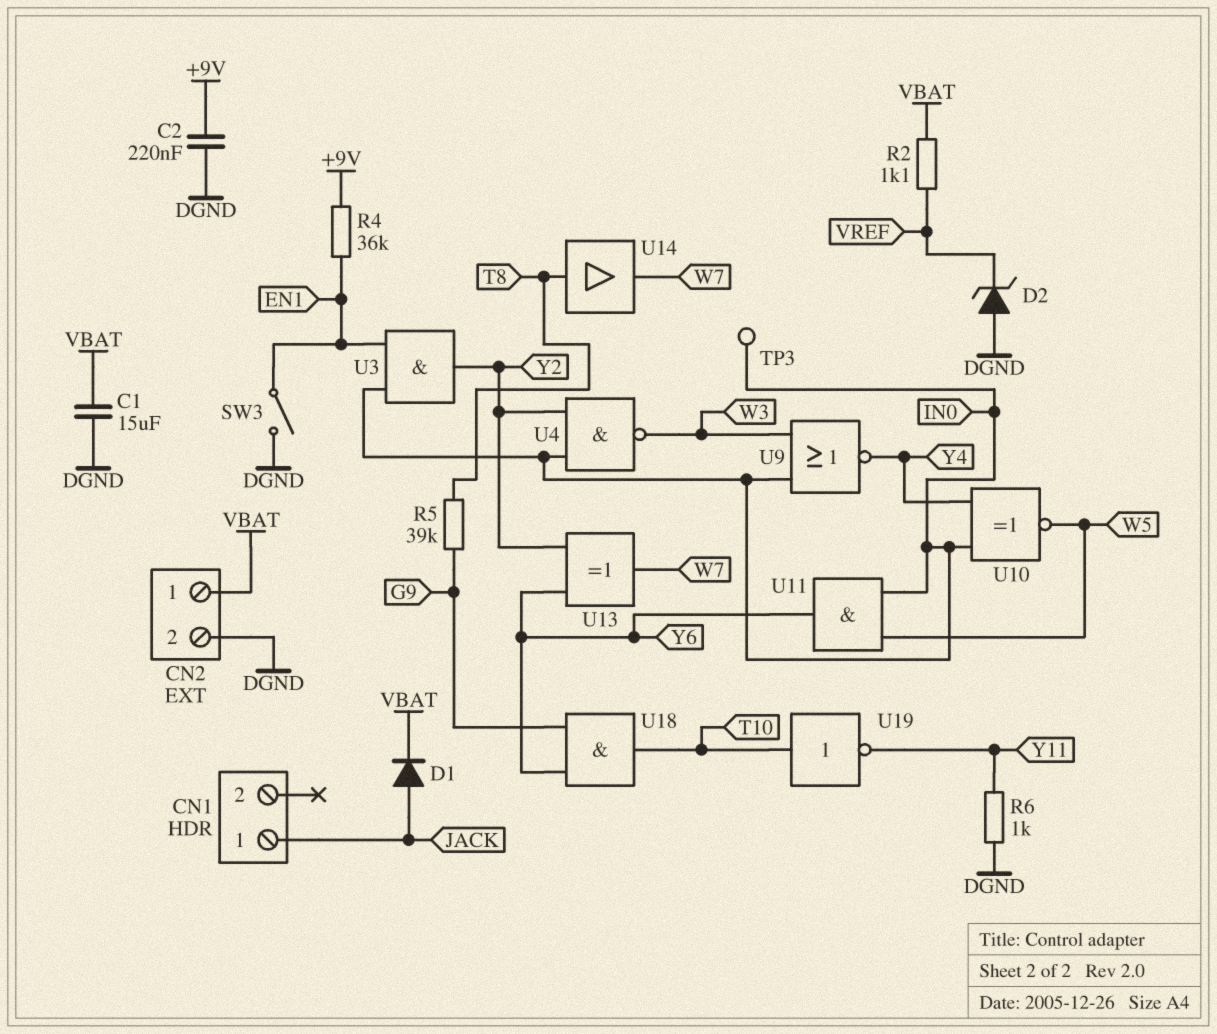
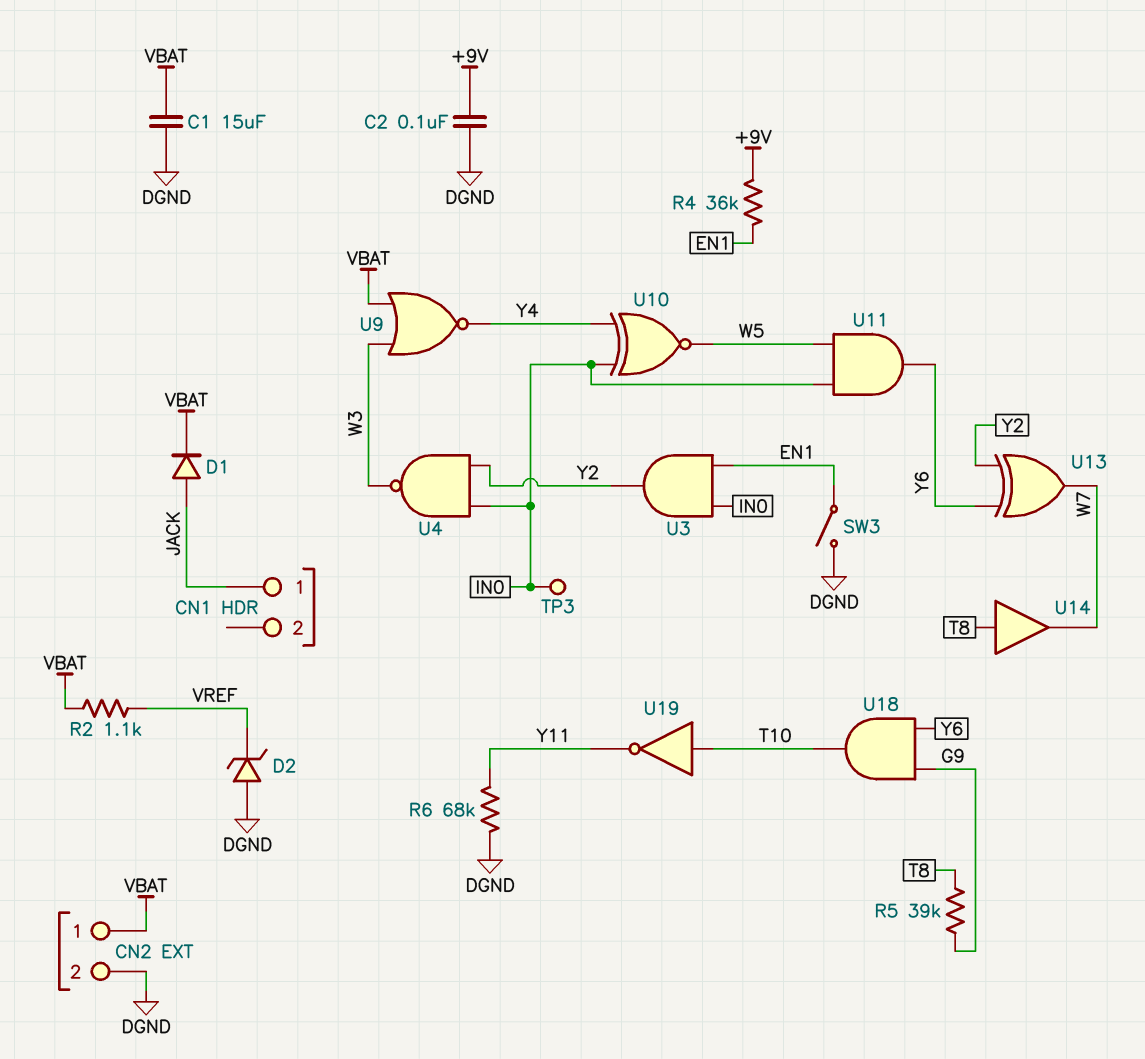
C2: 220nF (+9V, DGND) -> 100nF (+9V, DGND)
R6: 1k (DGND, Y11) -> 68k (DGND, Y11)
U9: NOR (in IN0, in W3, out Y4) -> NOR (in VBAT, in W3, out Y4)

